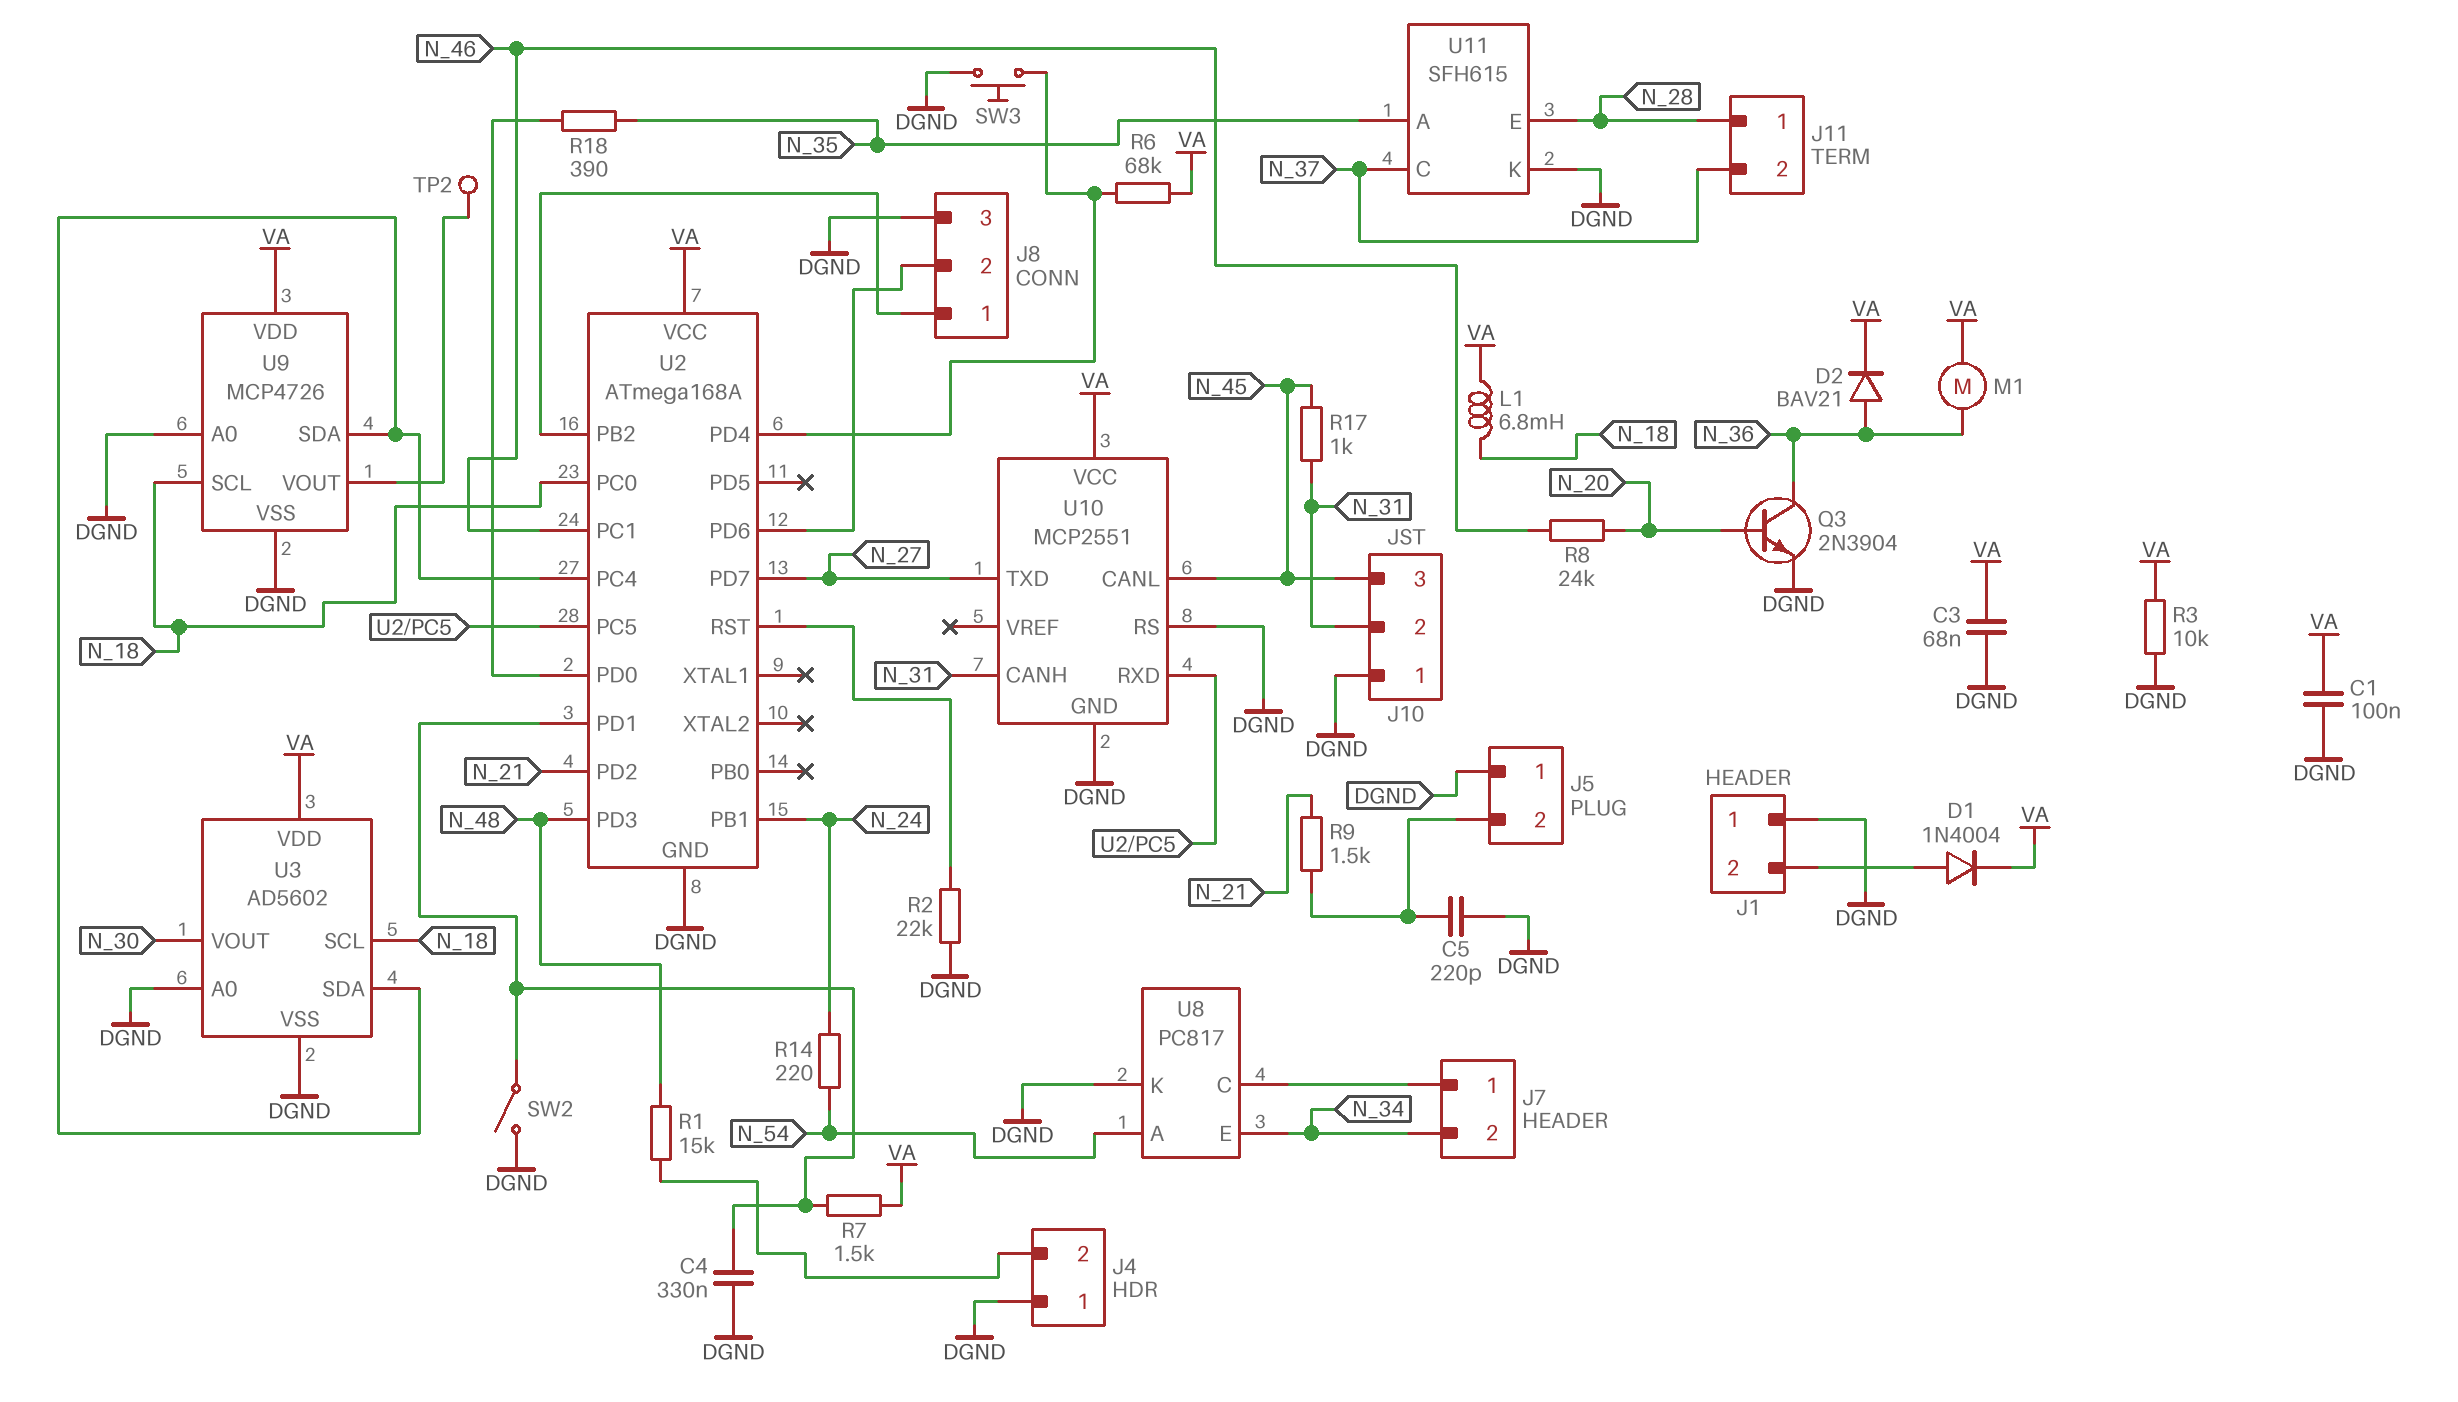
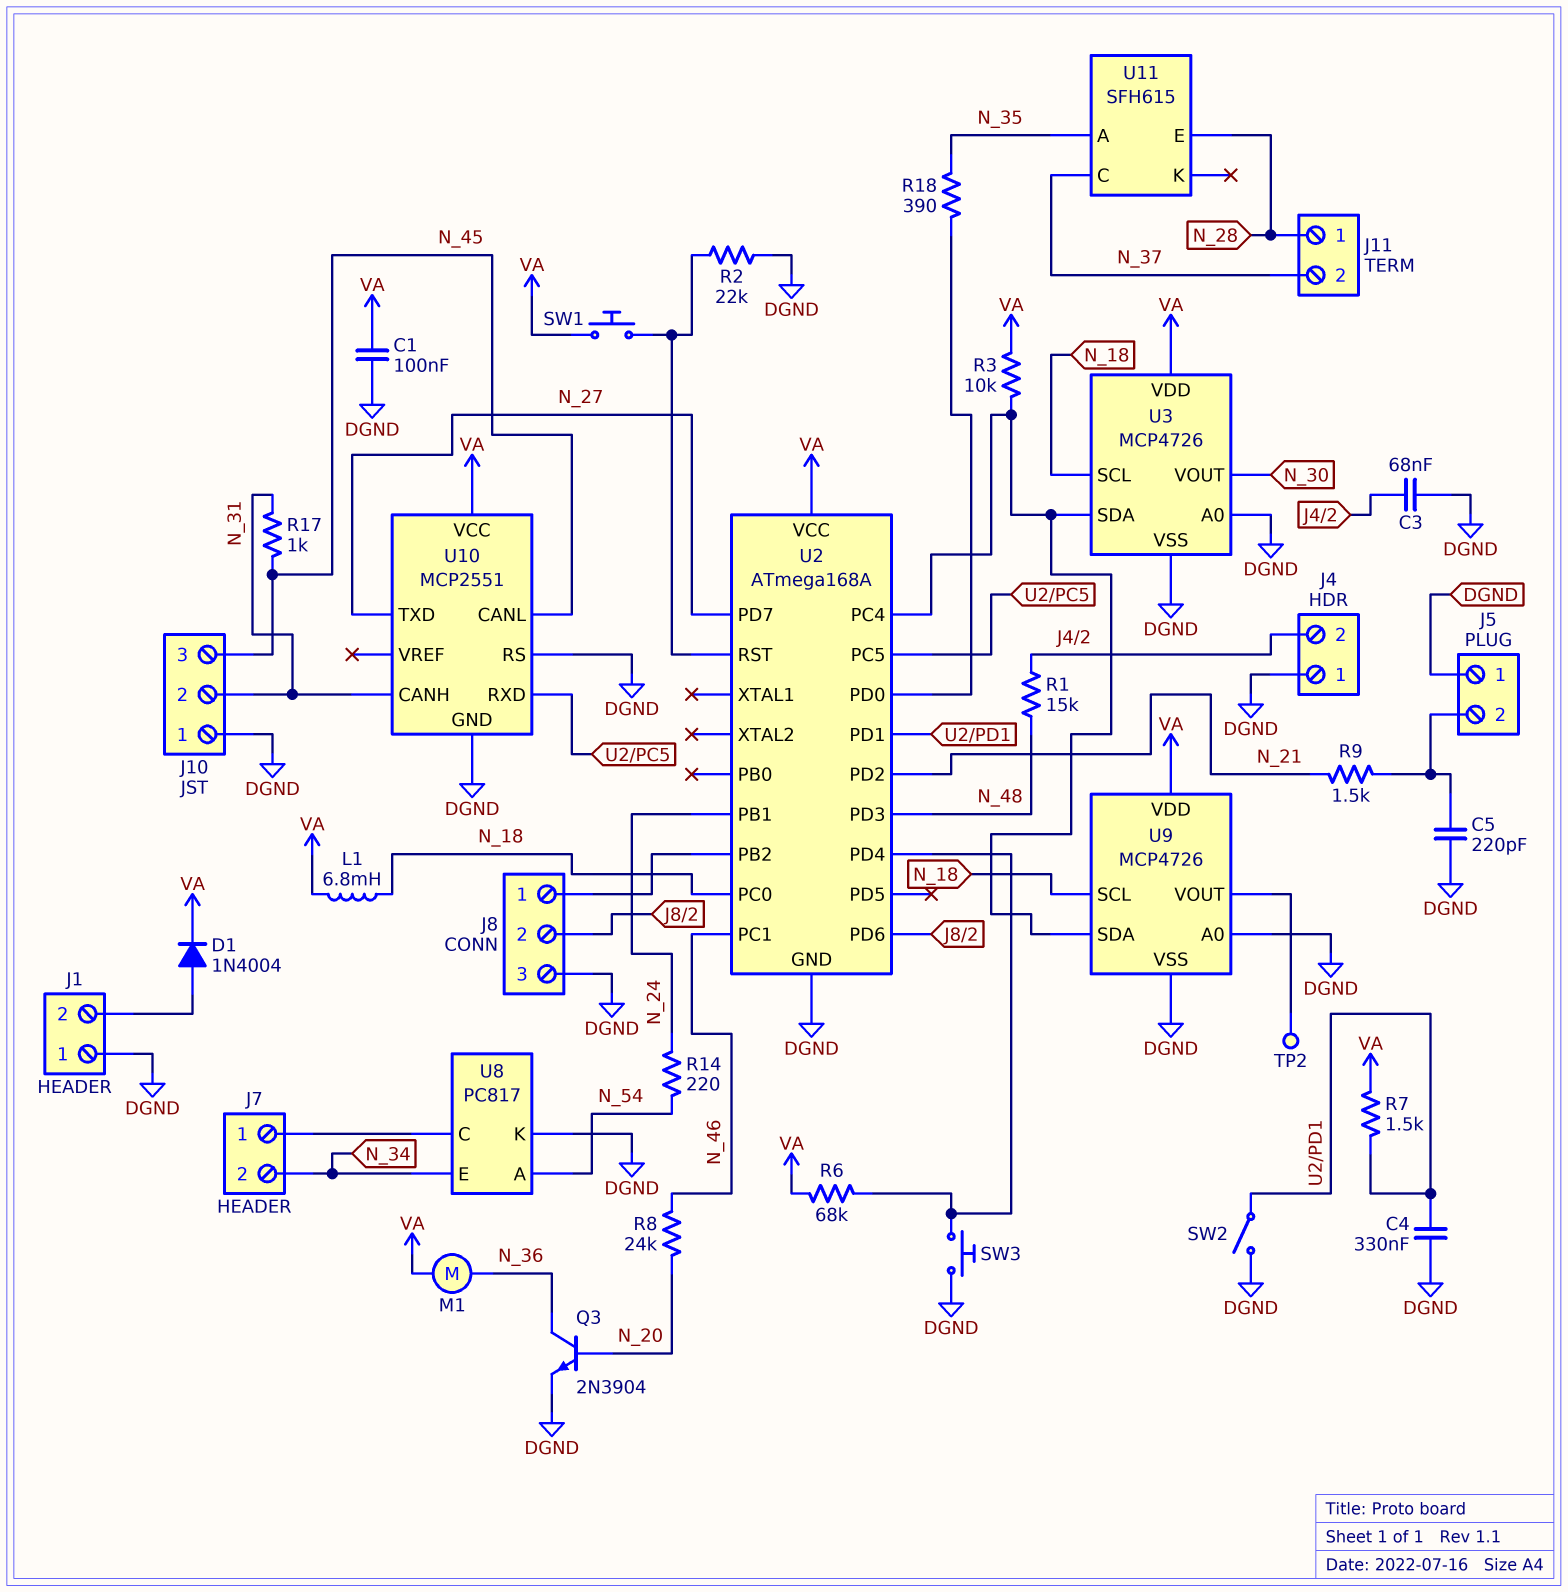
C3: 68nF (DGND, VA) -> 68nF (DGND, J4/2)
D2: diode BAV21 (A N_36, K VA) -> none
R3: 10k (DGND, VA) -> 10k (U2/PC4, VA)
SW1: none -> button (U2/RST, VA)
U3: AD5602 -> MCP4726
U11 pin K: DGND -> none

